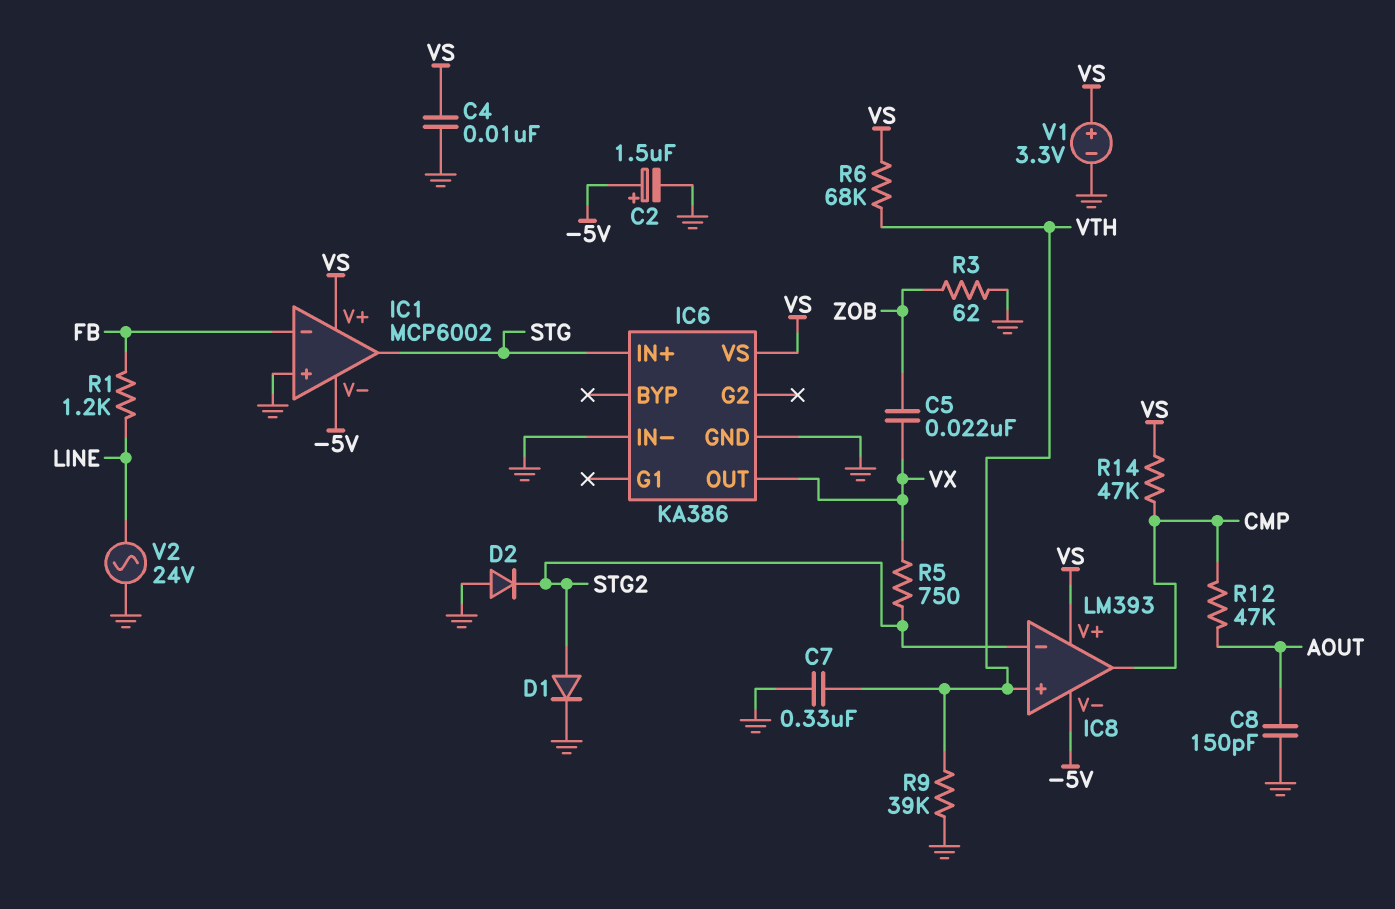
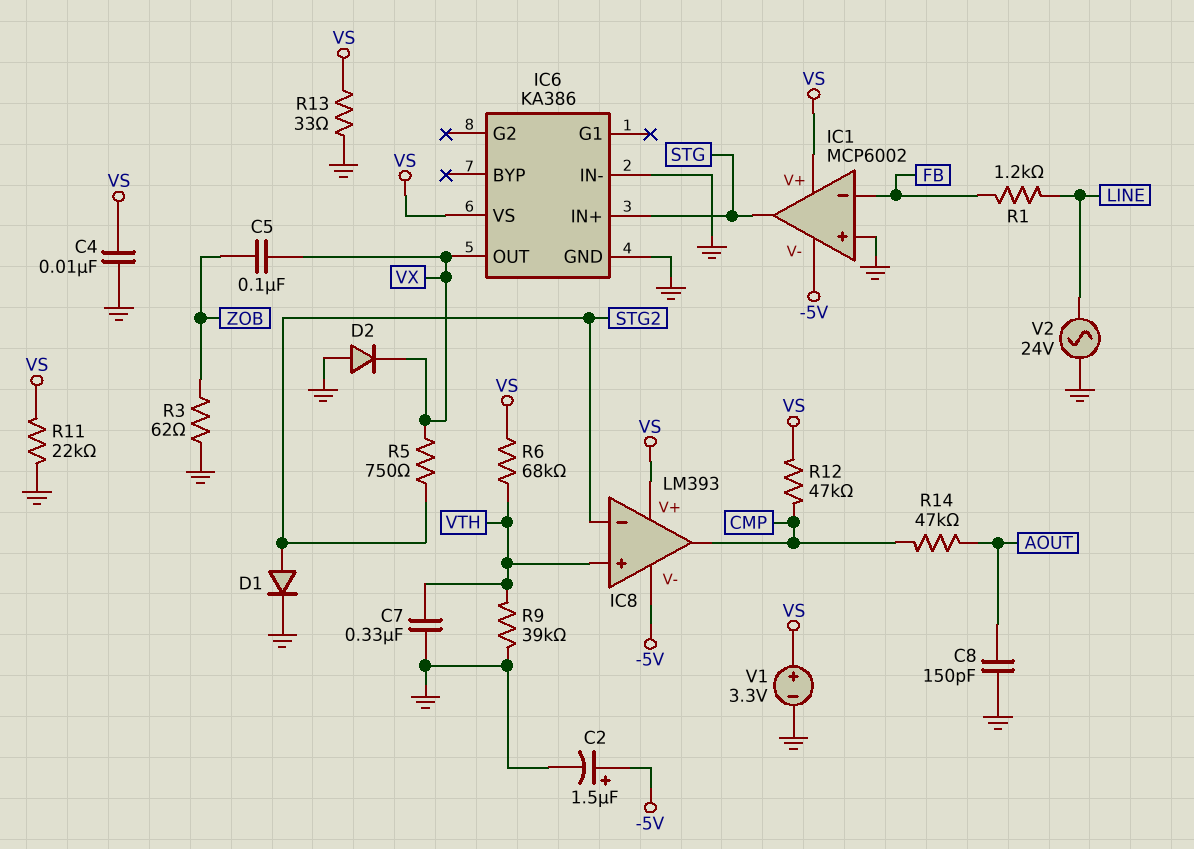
C5: 22nF (VX, ZOB) -> 100nF (VX, ZOB)
D2: diode (A GND, K STG2) -> diode (A GND, K VX)
R11: none -> 22k (GND, VS)
R12: 47k (AOUT, CMP) -> 47k (CMP, VS)
R13: none -> 33 (GND, VS)
R14: 47k (CMP, VS) -> 47k (AOUT, CMP)

